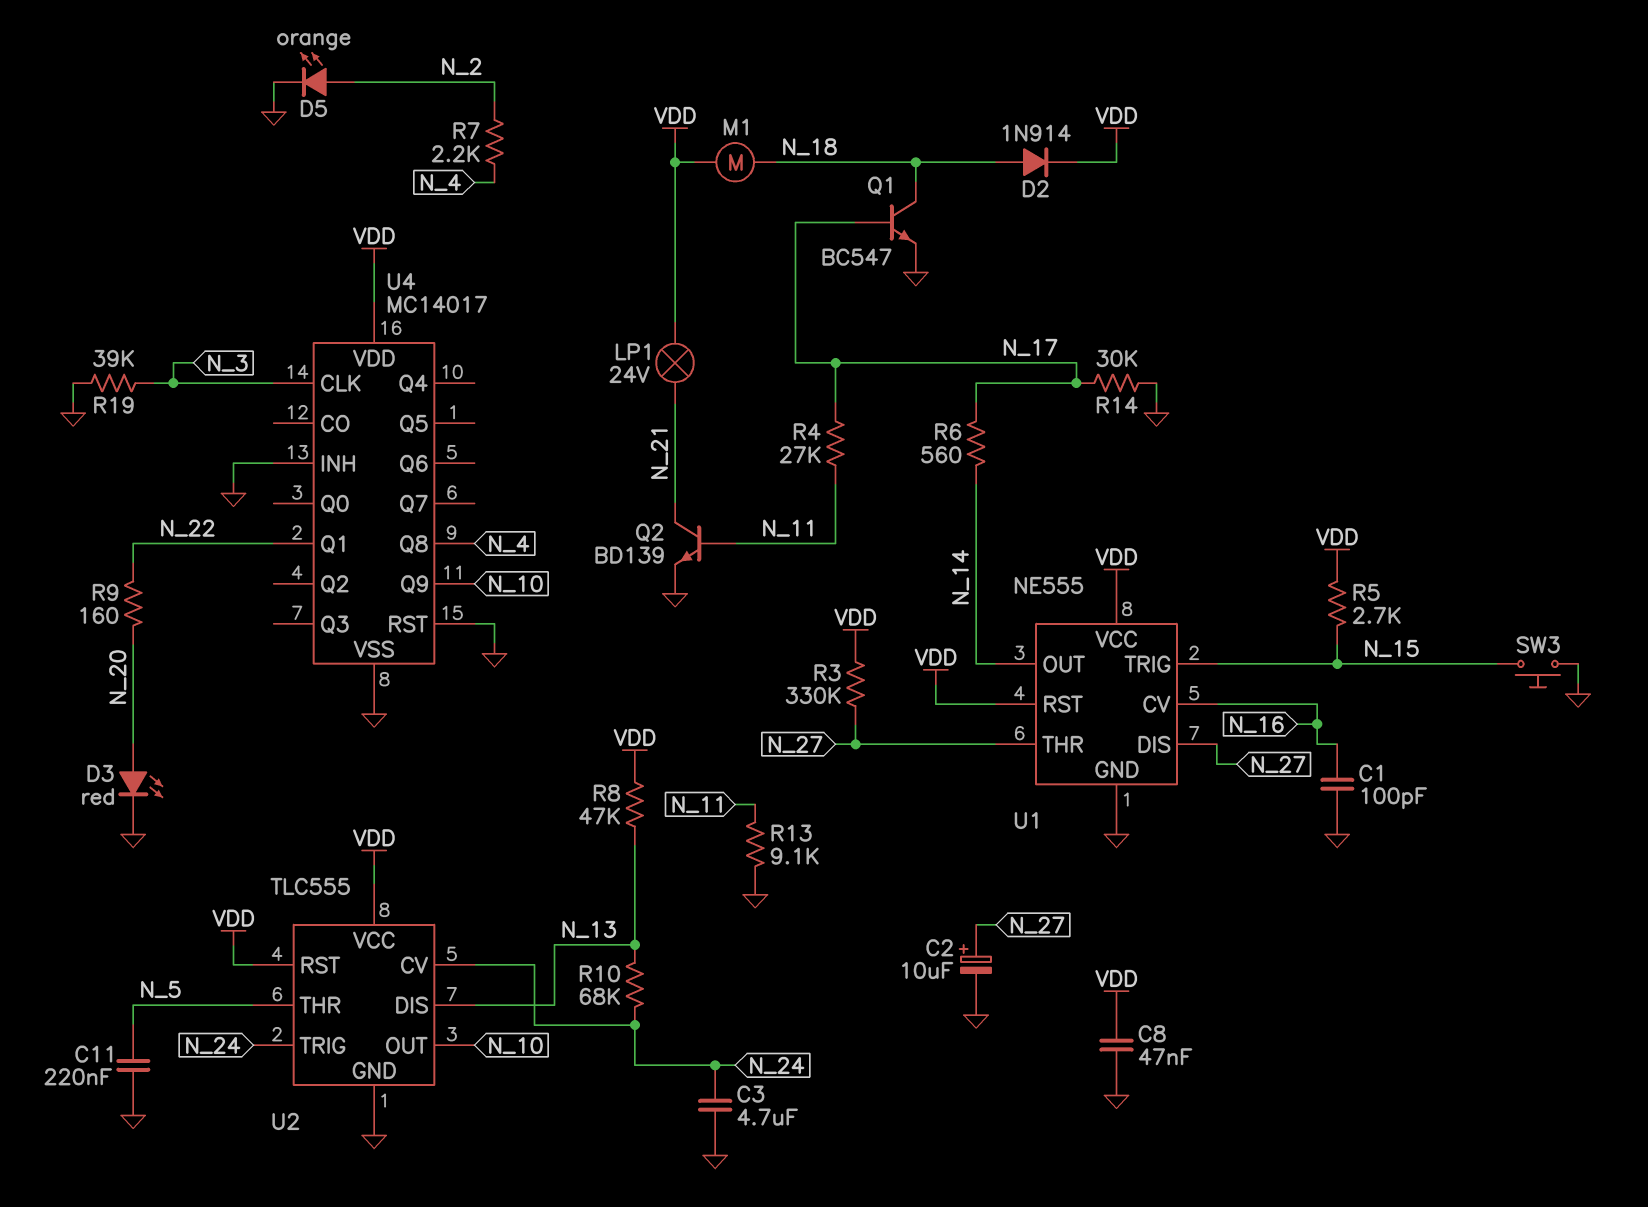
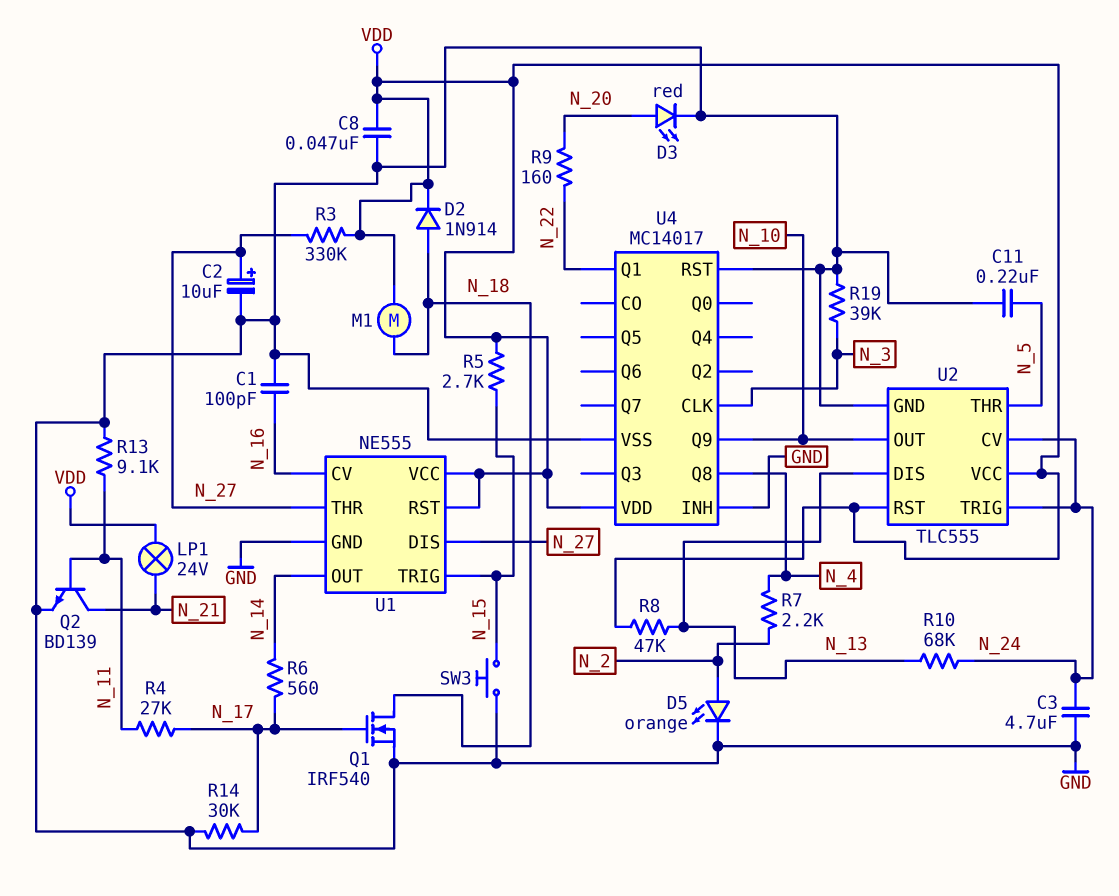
Q1: NPN BC547 (B N_17, C N_18, E GND) -> NMOS IRF540 (G N_17, D N_18, S GND)

